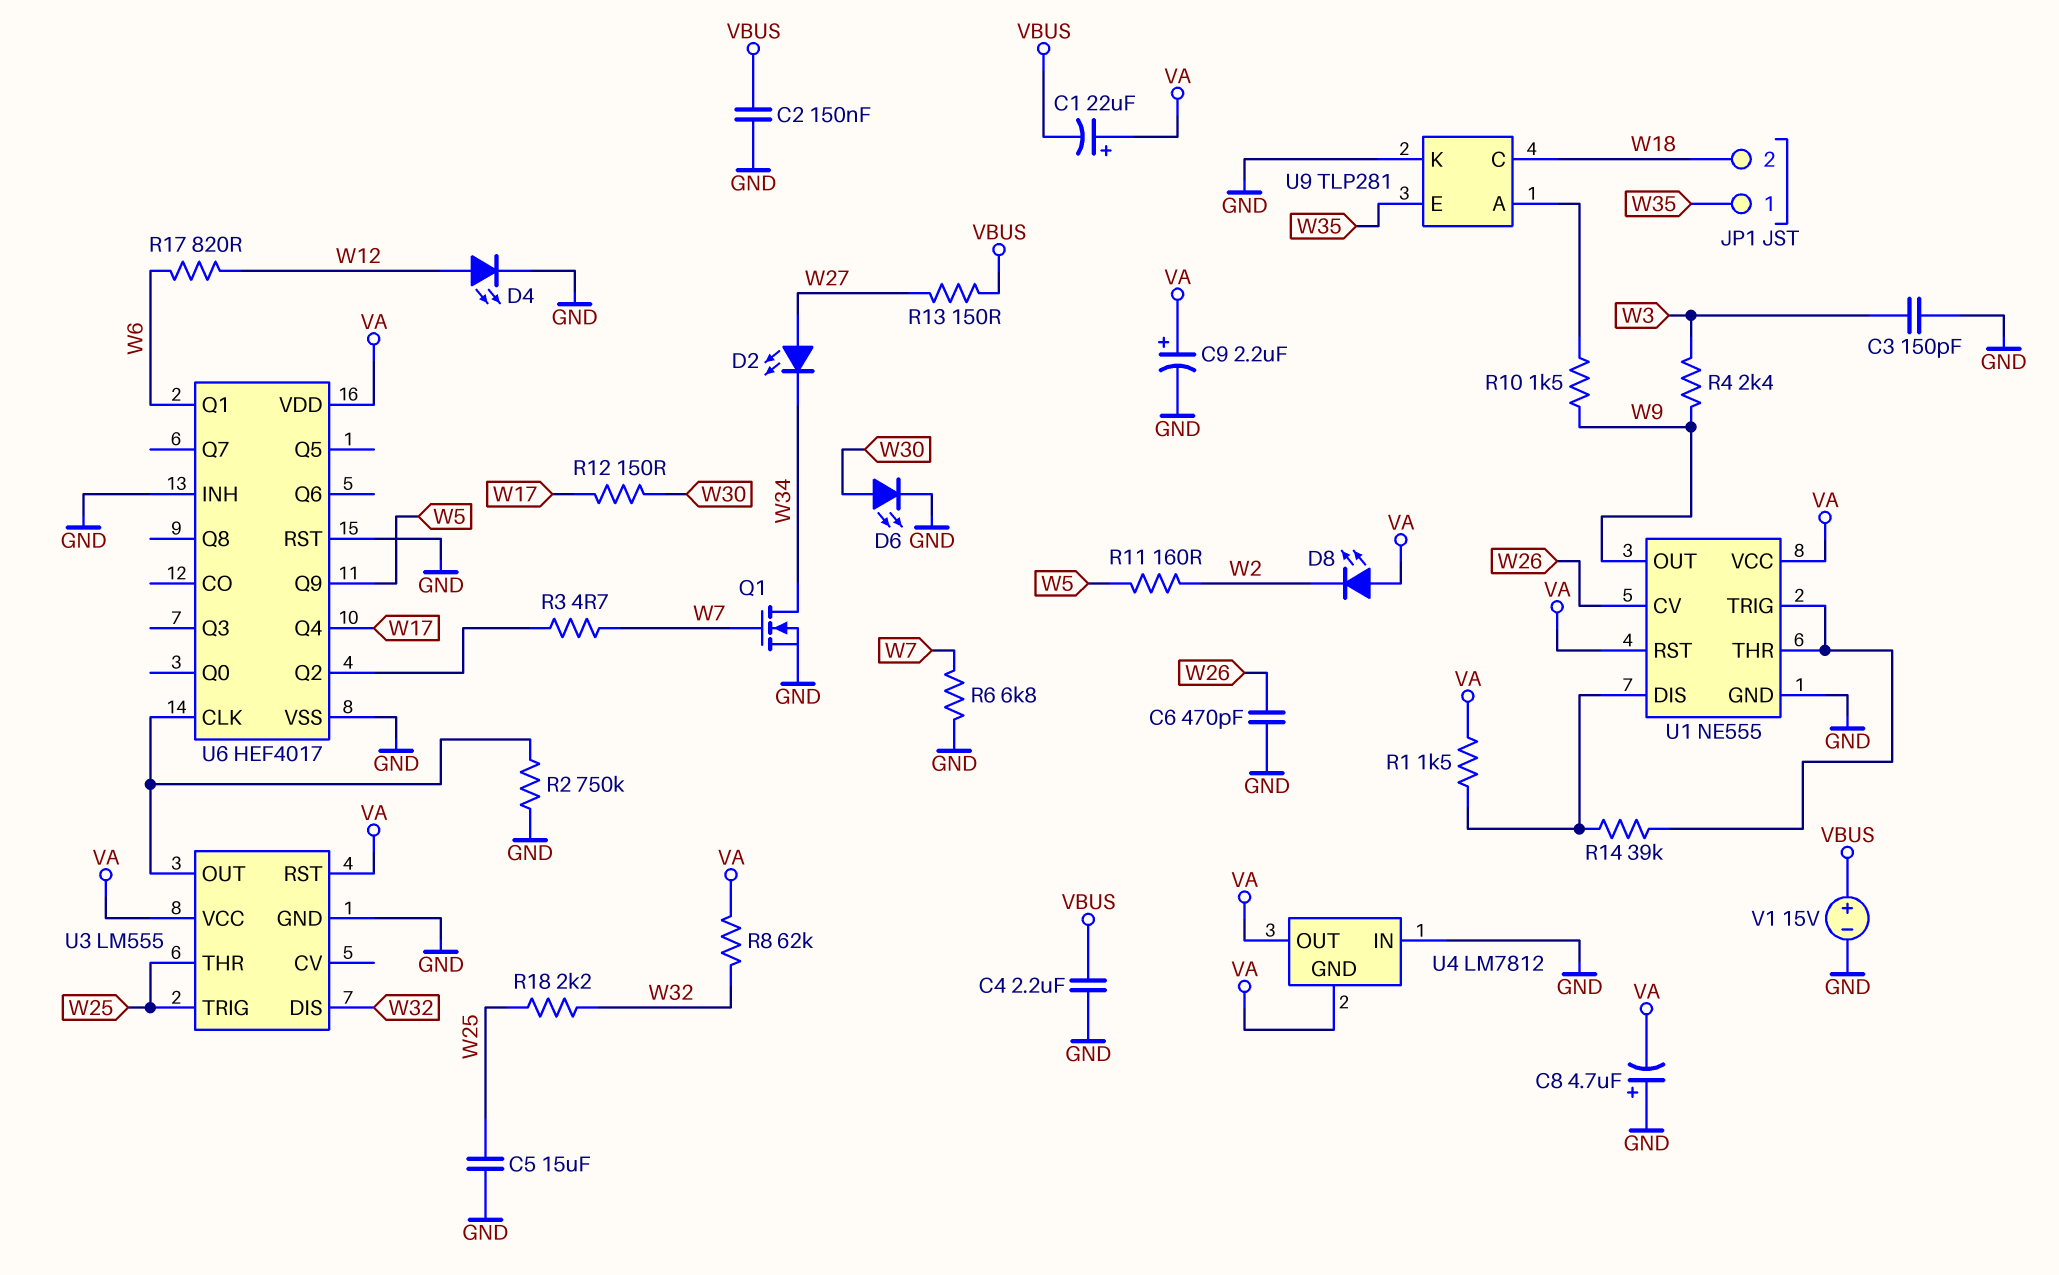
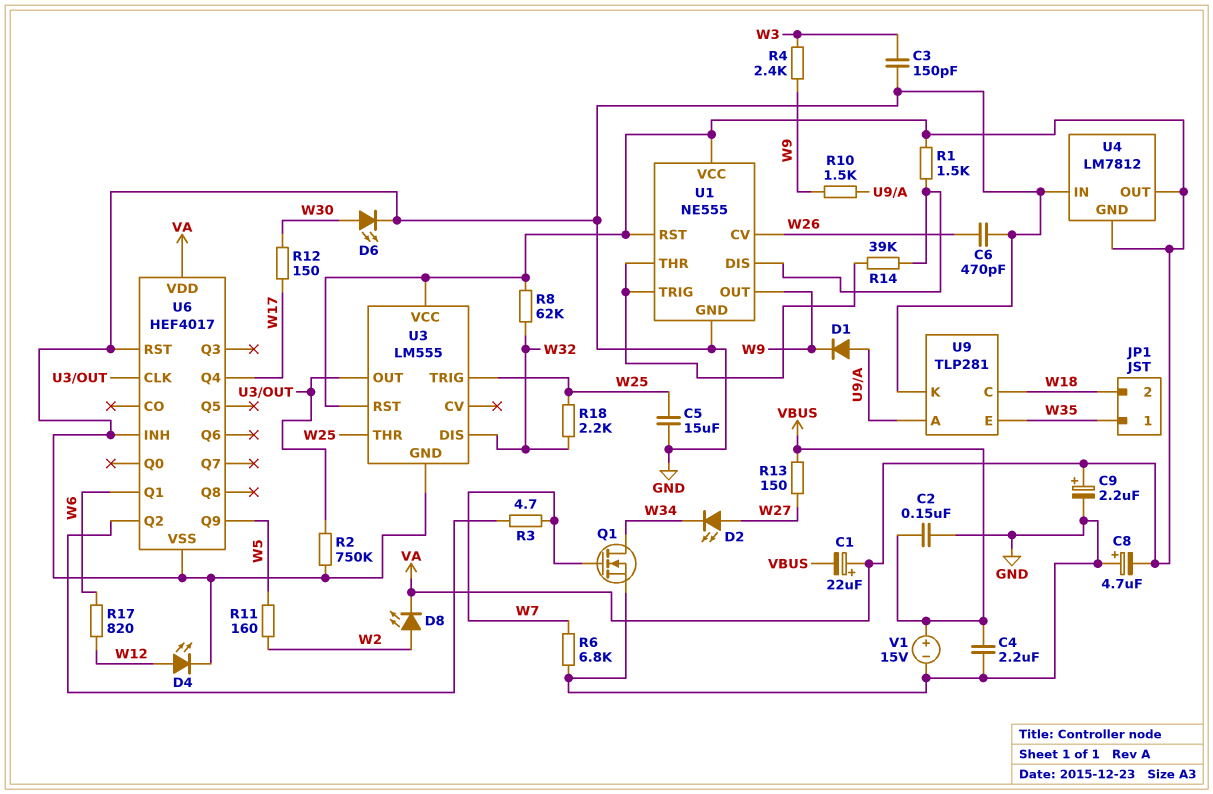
D1: none -> diode (A U9/A, K W9)
D8: LED (A VA, K W2) -> LED (A W2, K VA)

